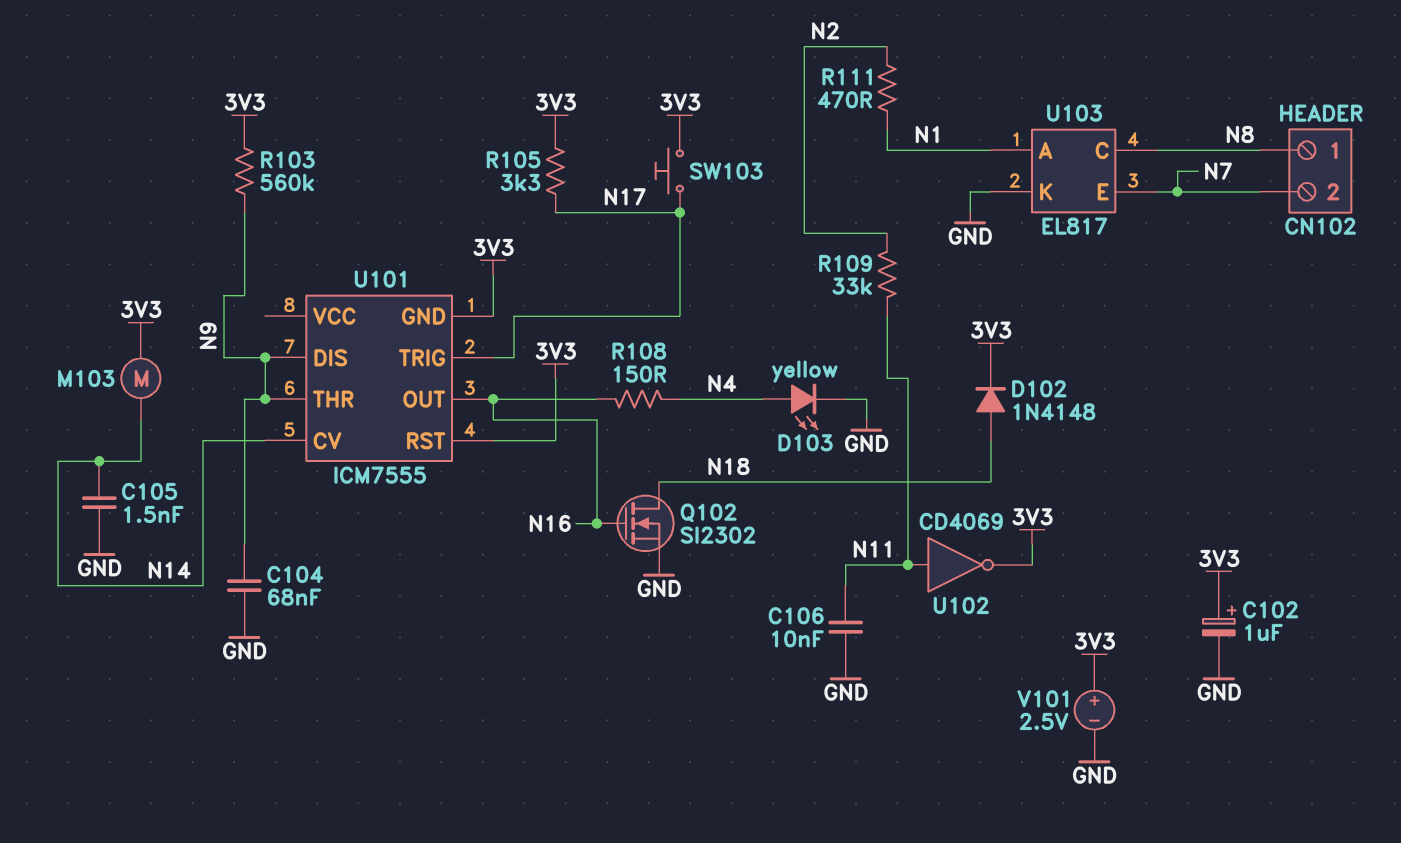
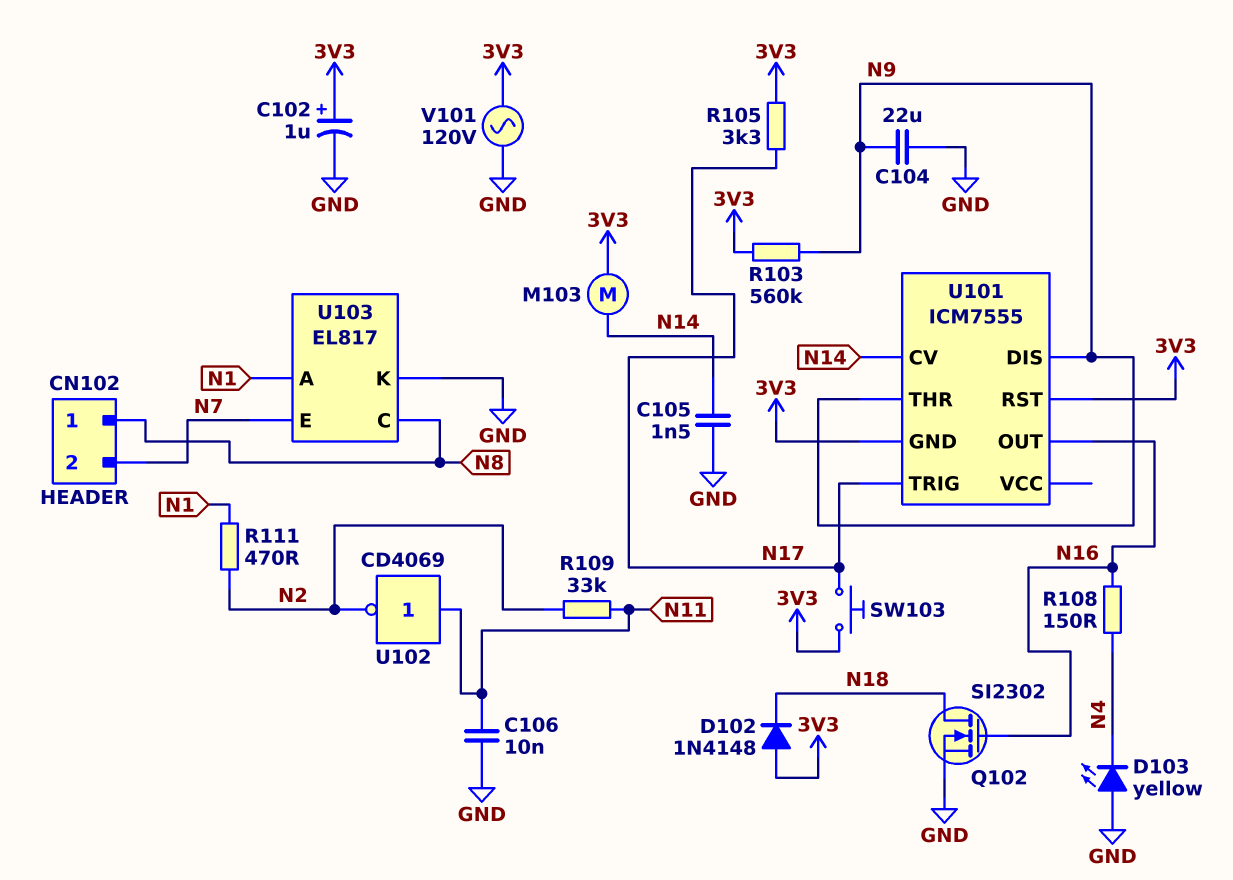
C104: 68nF (GND, N9) -> 22uF (GND, N9)
D102: diode 1N4148 (A N18, K 3V3) -> diode 1N4148 (A 3V3, K N18)
D103: LED yellow (A N4, K GND) -> LED yellow (A GND, K N4)
U102: NOT CD4069 (in N11, out 3V3) -> NOT CD4069 (in N11, out N2)
V101: 2.5V (plus 3V3, minus GND) -> AC 120V (3V3, GND)

